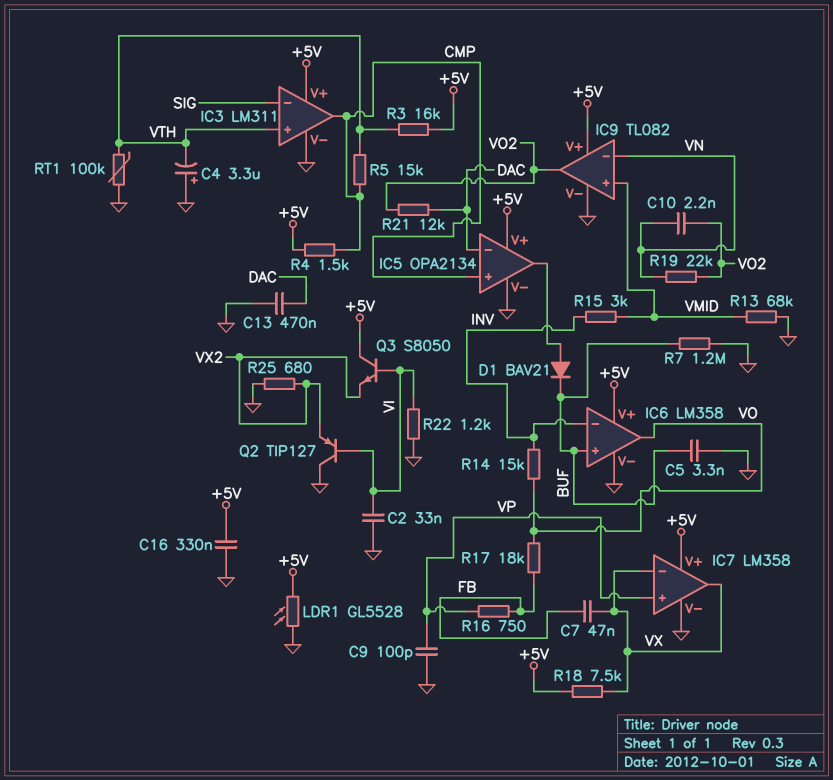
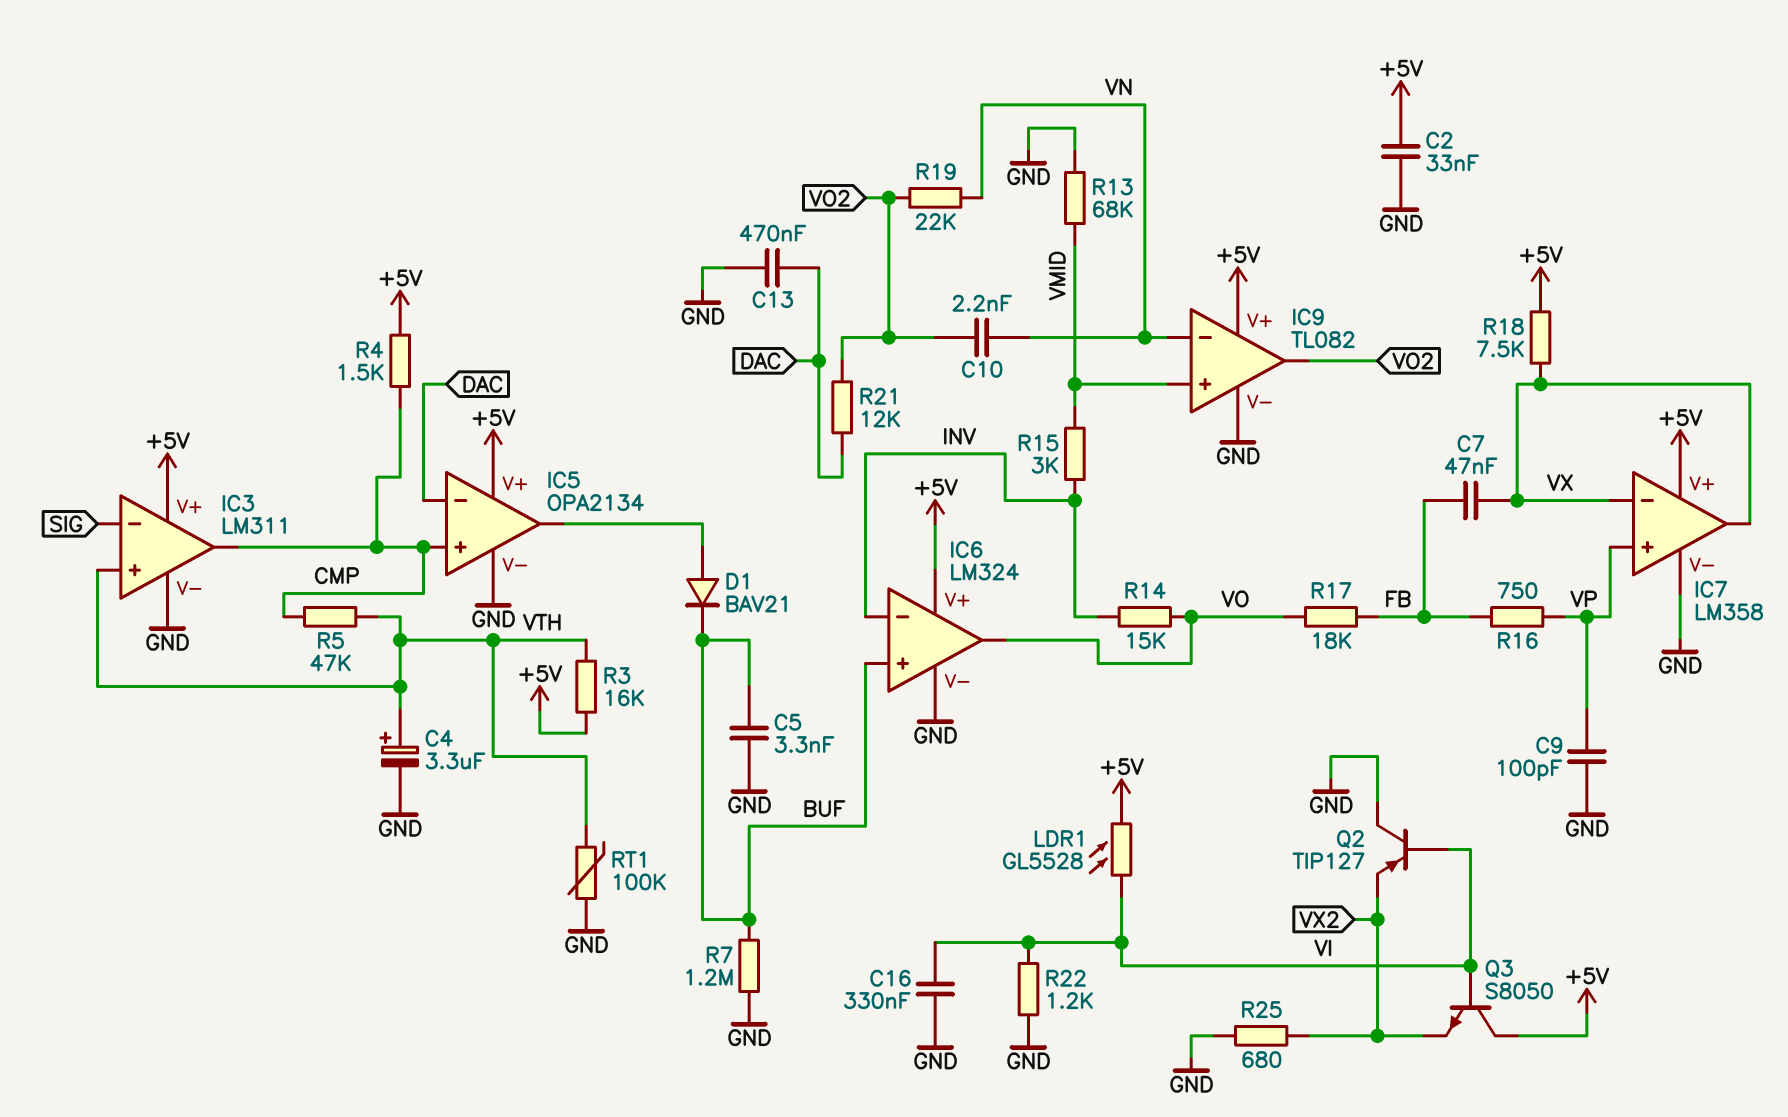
C2: 33nF (GND, VI) -> 33nF (+5V, GND)
C4: 3.3uF (plus GND, minus VTH) -> 3.3uF (plus VTH, minus GND)
C16: 330nF (+5V, GND) -> 330nF (GND, VI)
IC6: LM358 -> LM324
LDR1: GL5528 (+5V, GND) -> GL5528 (+5V, VI)
R5: 15k (CMP, VTH) -> 47k (CMP, VTH)

